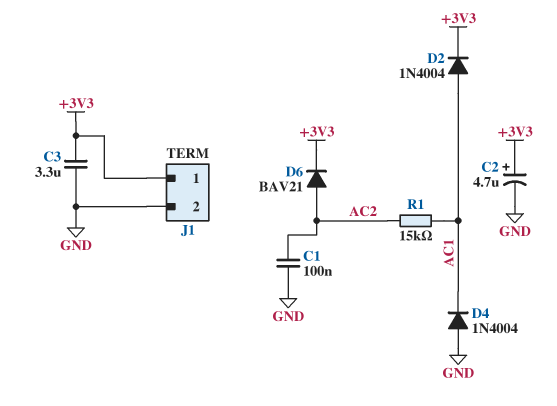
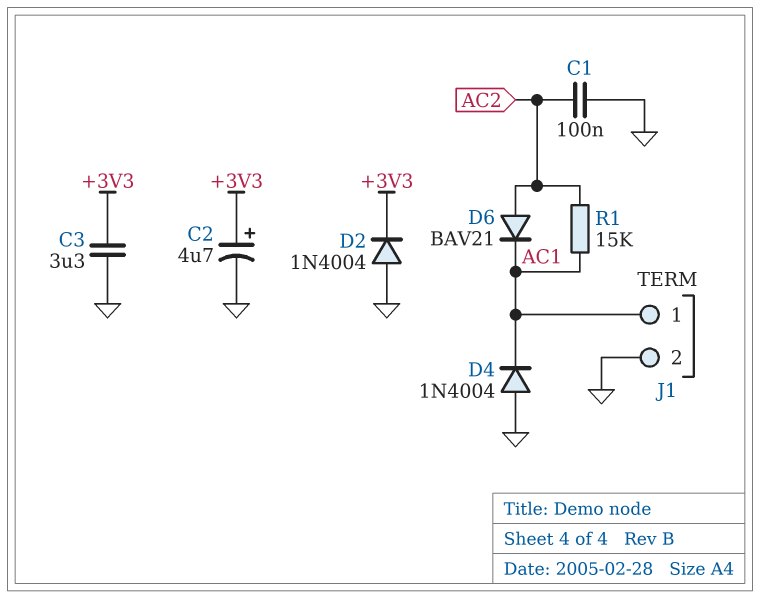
D2: diode 1N4004 (A AC1, K +3V3) -> diode 1N4004 (A GND, K +3V3)
D6: diode BAV21 (A AC2, K +3V3) -> diode BAV21 (A AC2, K AC1)
J1 pin 1: +3V3 -> AC1

